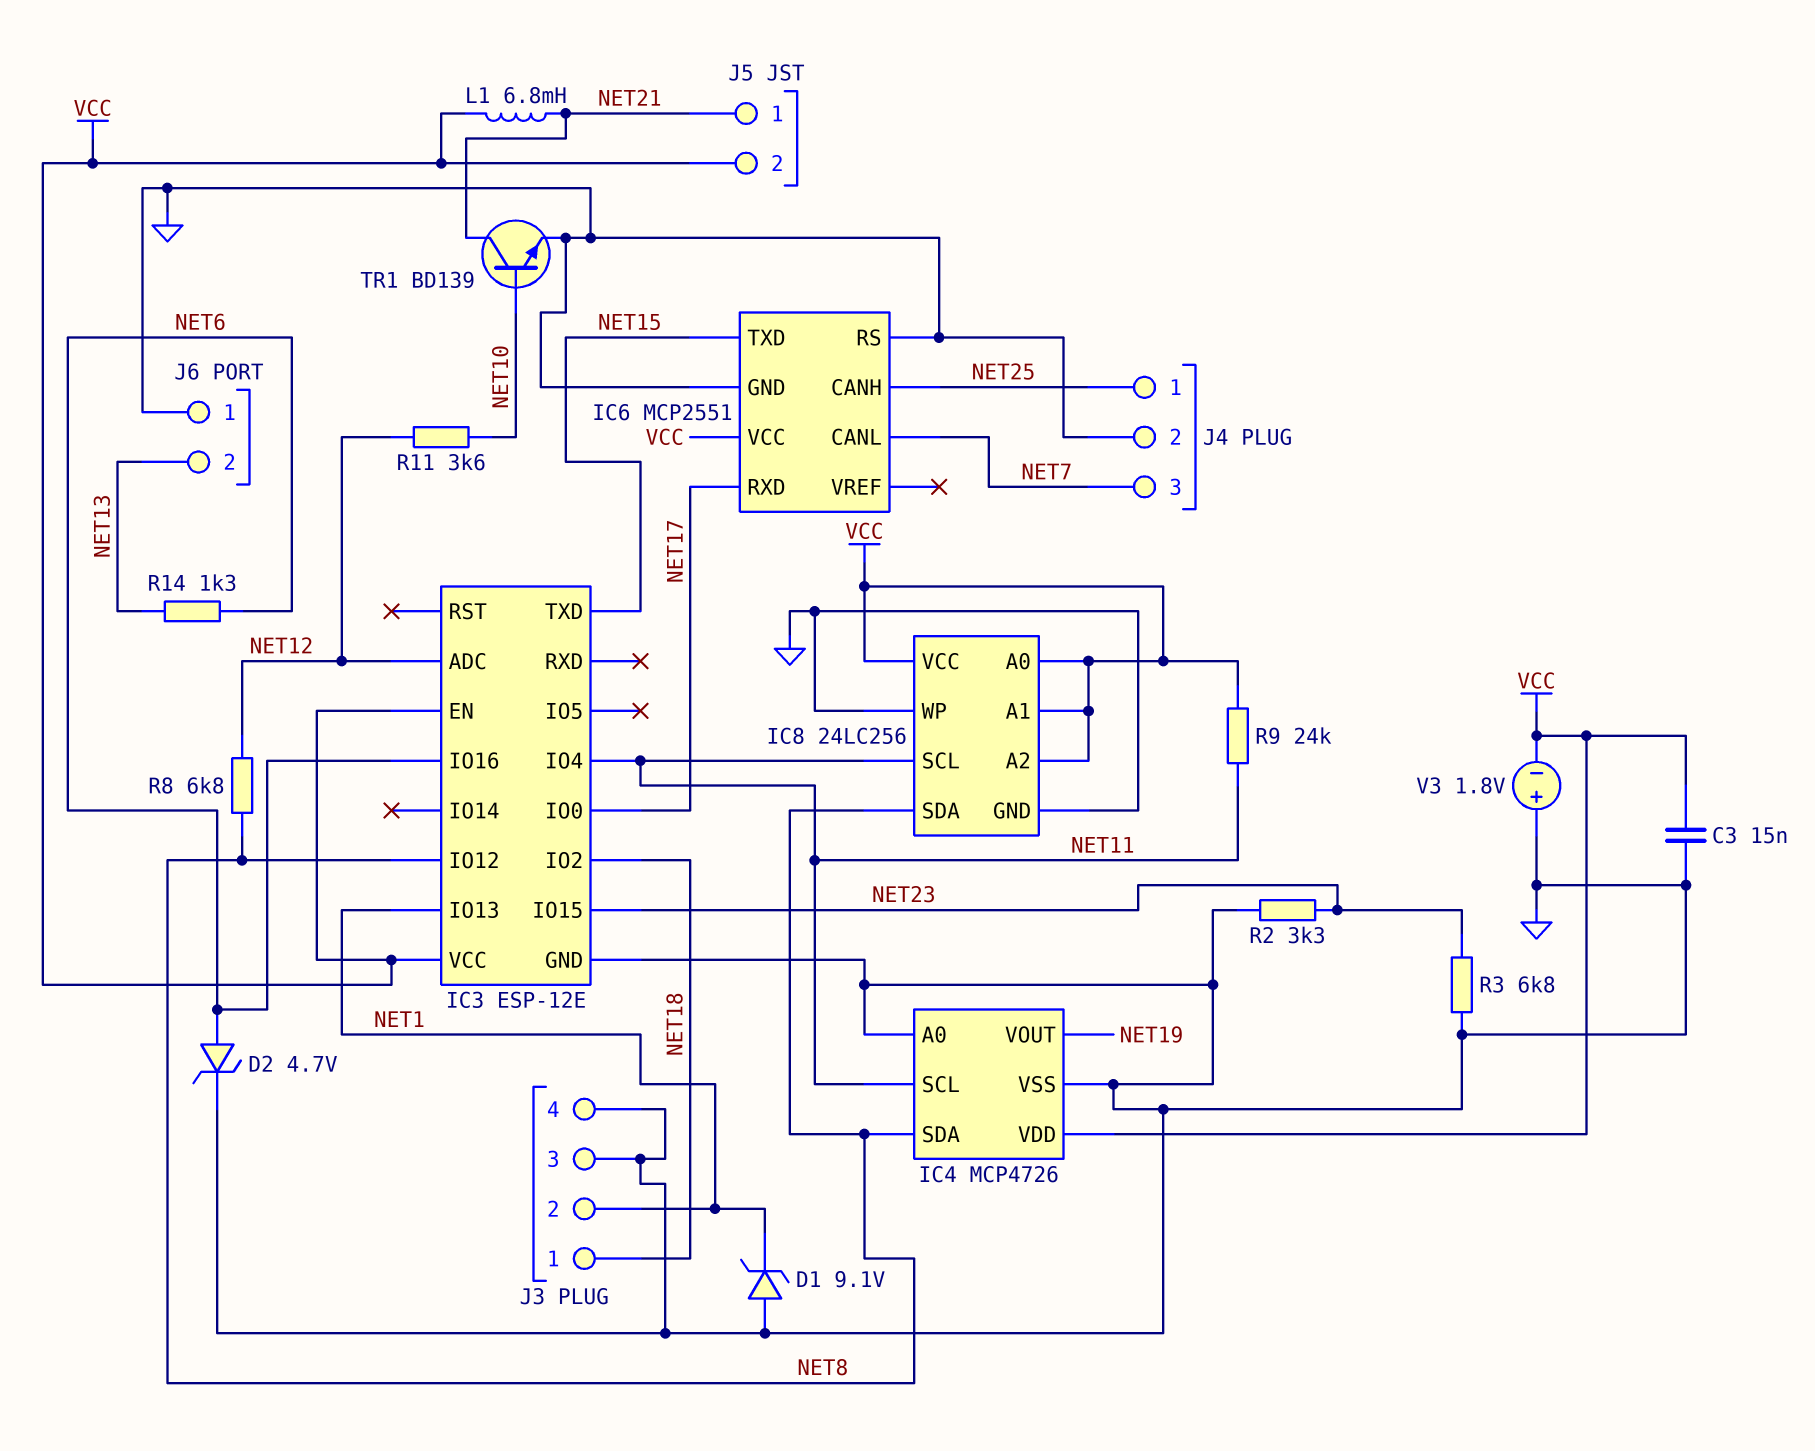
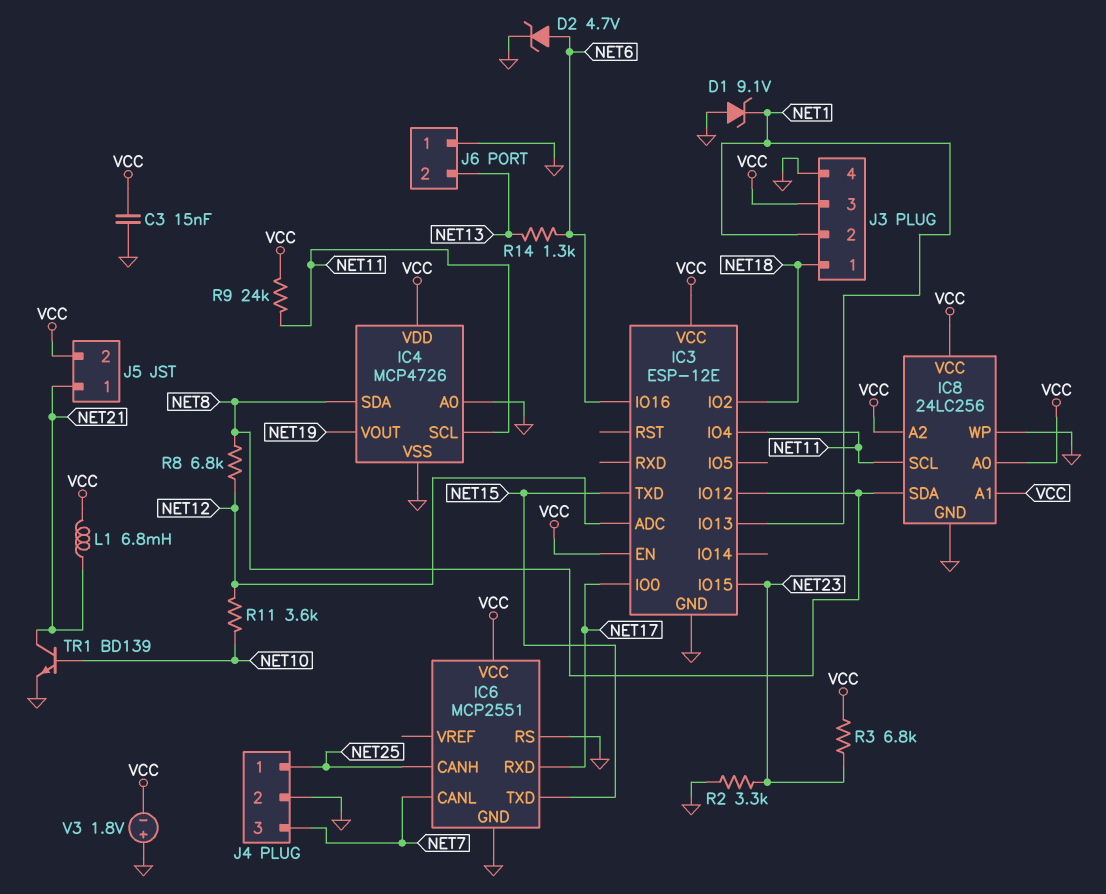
J3 pin 3: GND -> VCC
R3: 6.8k (GND, NET23) -> 6.8k (NET23, VCC)

